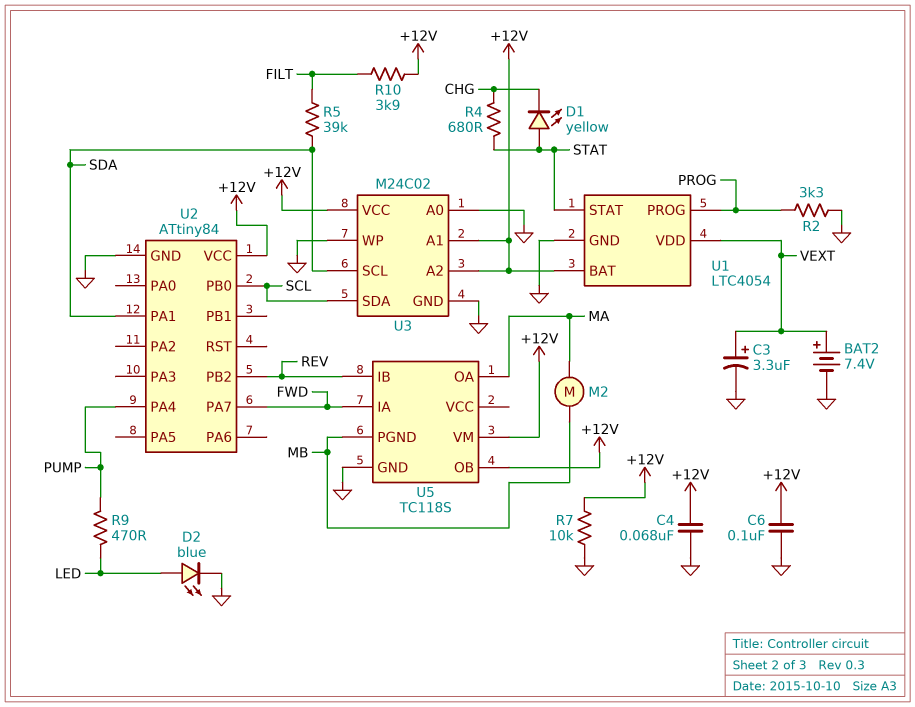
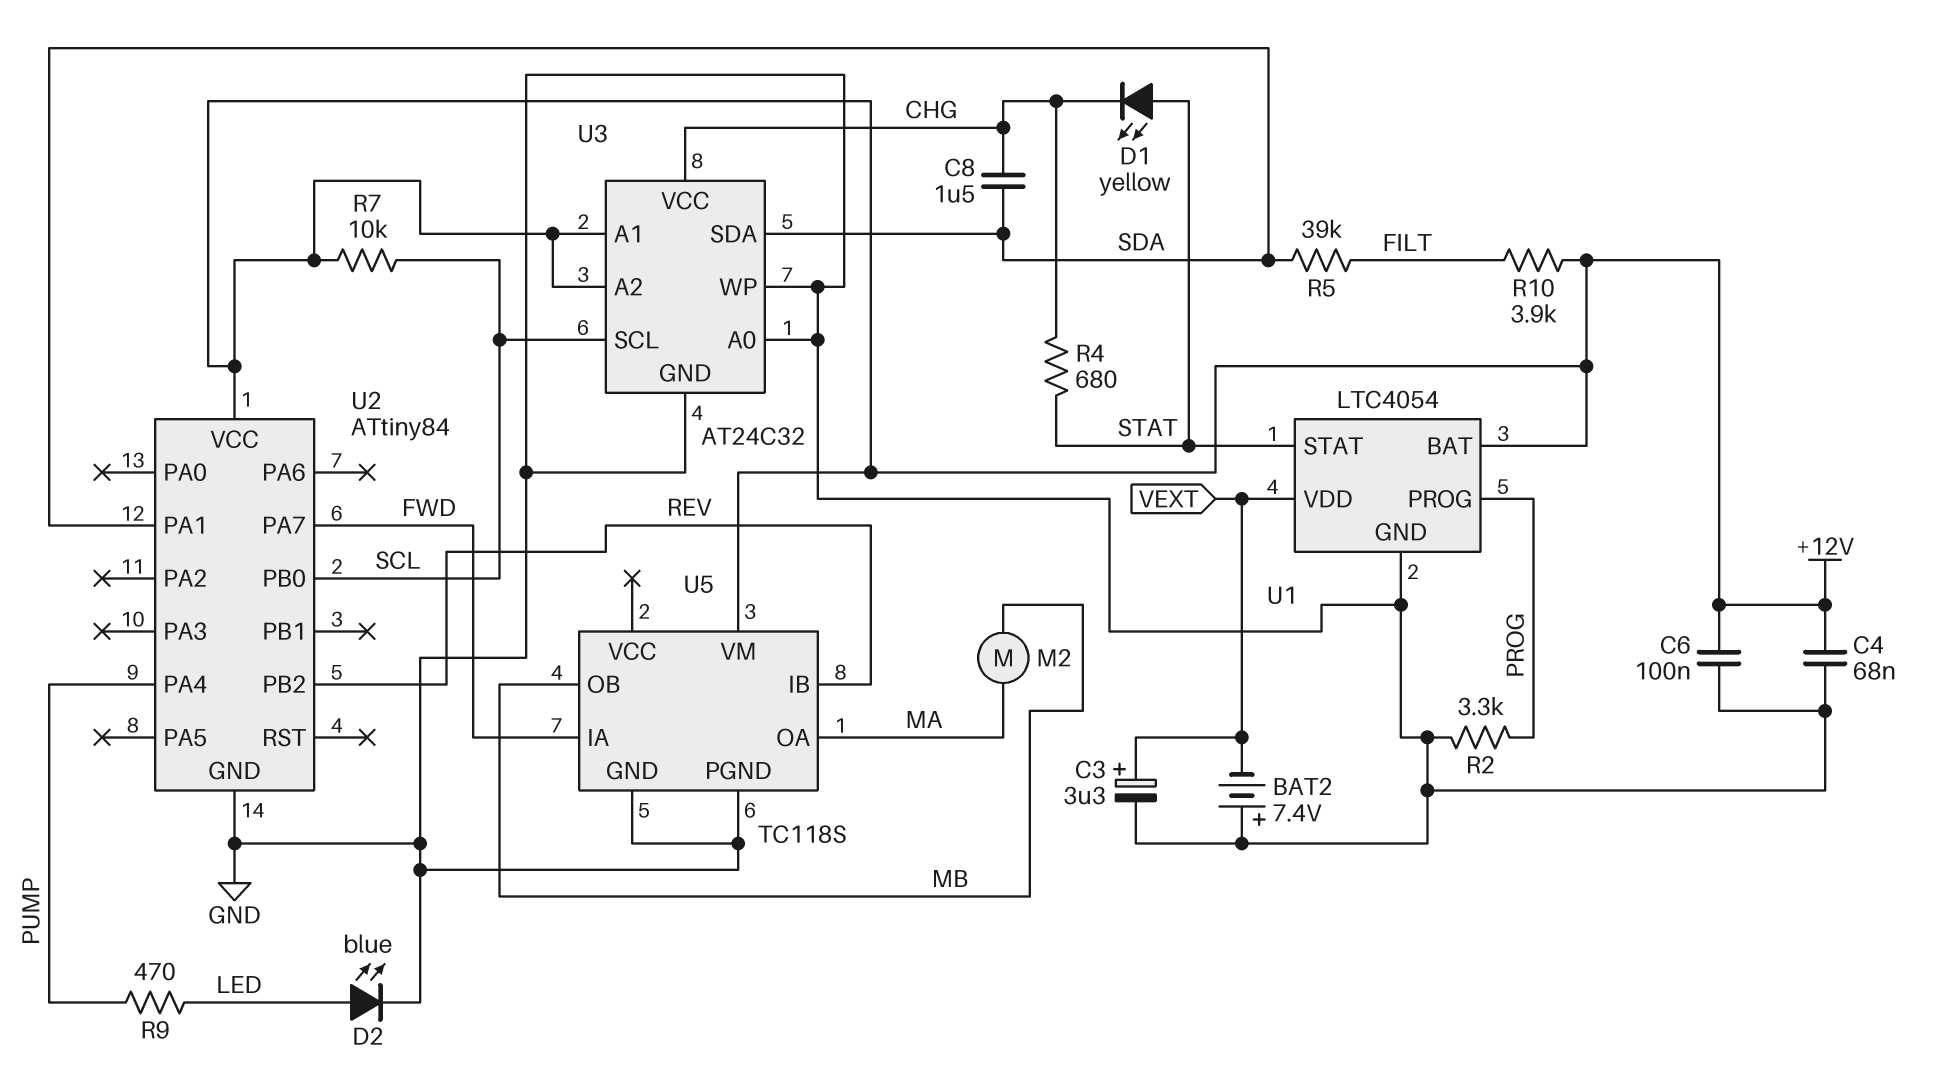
BAT2: 7.4V (plus VEXT, minus GND) -> 7.4V (plus GND, minus VEXT)
C8: none -> 1.5uF (CHG, SDA)
R7: 10k (+12V, GND) -> 10k (+12V, SCL)
U3: M24C02 -> AT24C32
U3 pin SCL: SDA -> SCL
U3 pin SDA: SCL -> SDA
U3 pin VCC: +12V -> CHG
U5 pin OB: +12V -> MB
U5 pin PGND: MB -> GND

